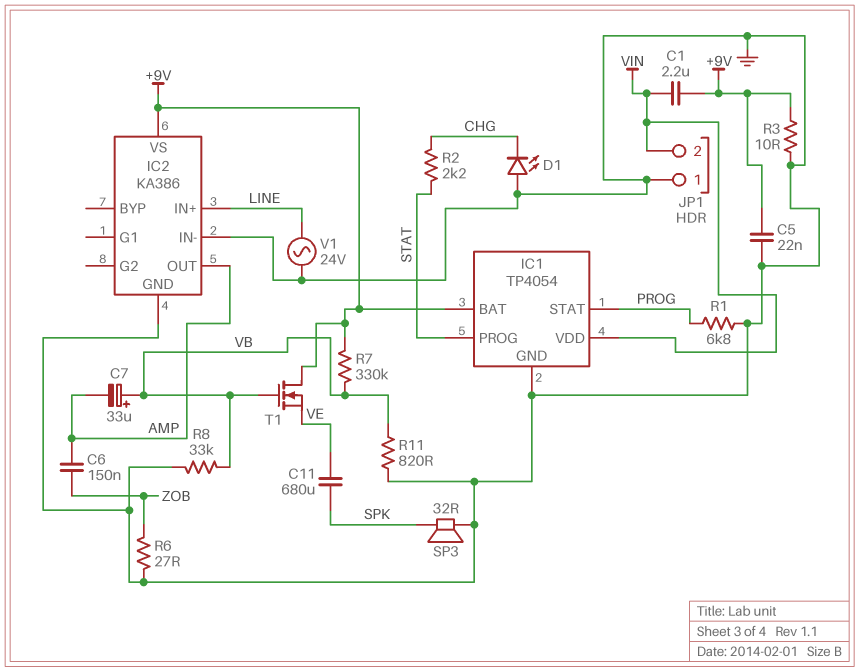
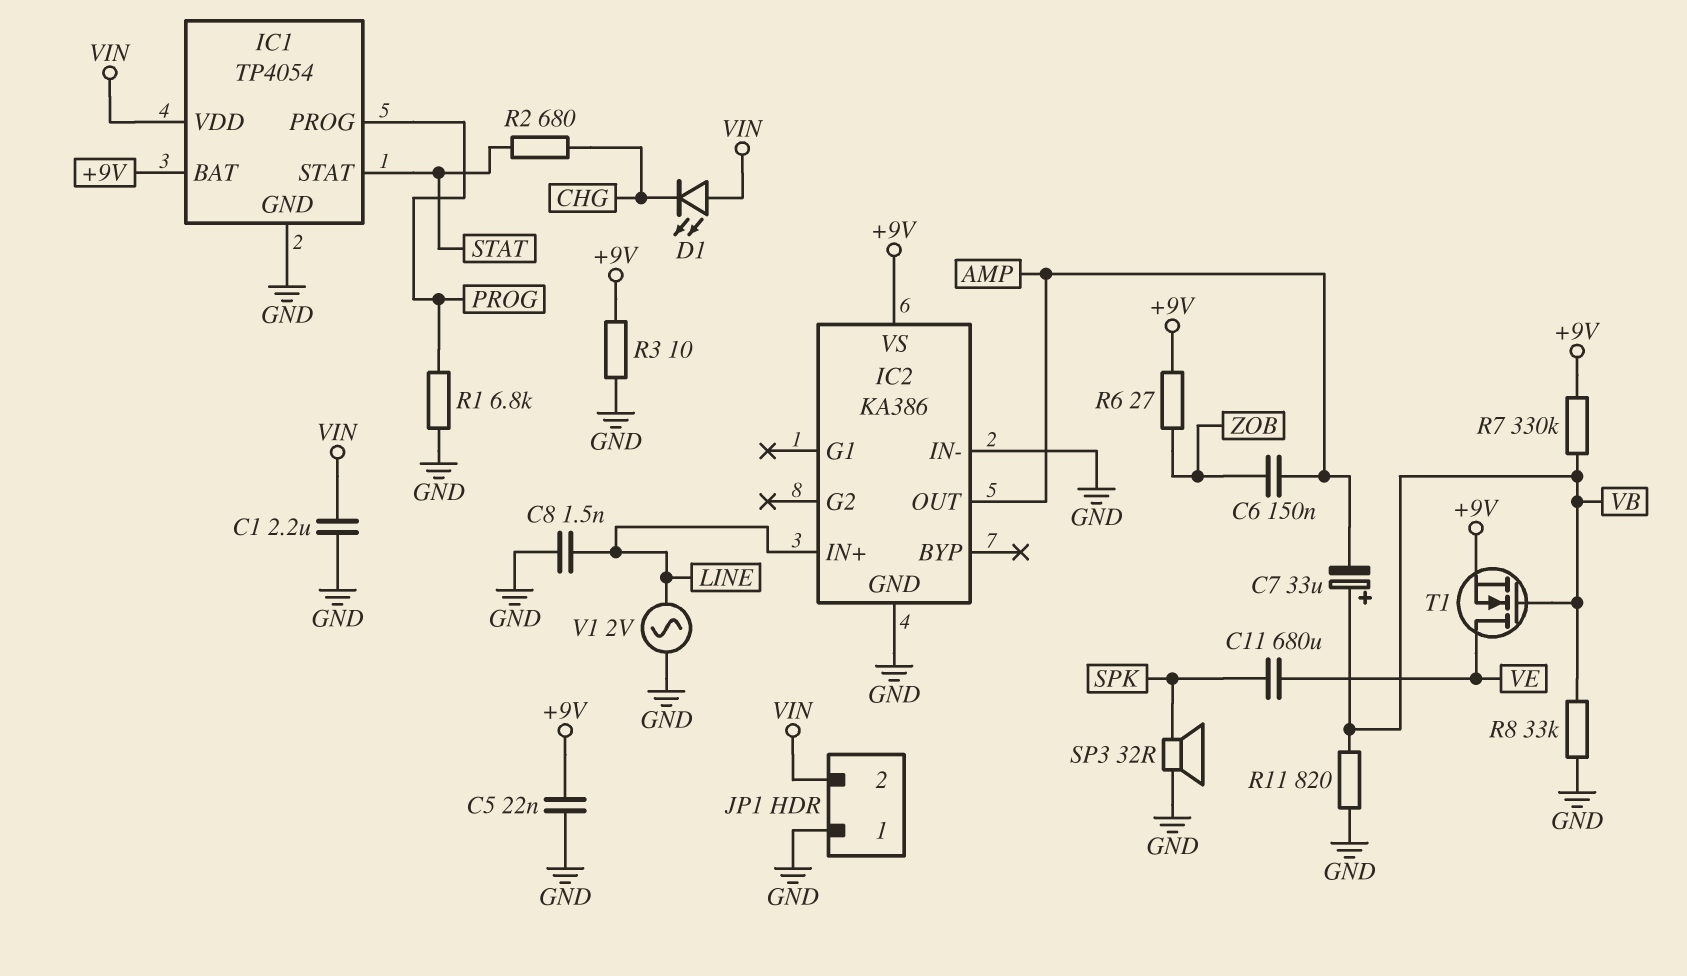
C1: 2.2uF (+9V, VIN) -> 2.2uF (GND, VIN)
C8: none -> 1.5nF (GND, LINE)
D1: LED (A GND, K CHG) -> LED (A VIN, K CHG)
IC1 pin PROG: STAT -> PROG
IC1 pin STAT: PROG -> STAT
R2: 2.2k (CHG, STAT) -> 680 (CHG, STAT)
R6: 27 (GND, ZOB) -> 27 (+9V, ZOB)
T1: NMOS (G VB, D +9V, S VE) -> NMOS (G VB, D VE, S +9V)
V1: AC 24V (GND, LINE) -> AC 2V (GND, LINE)

